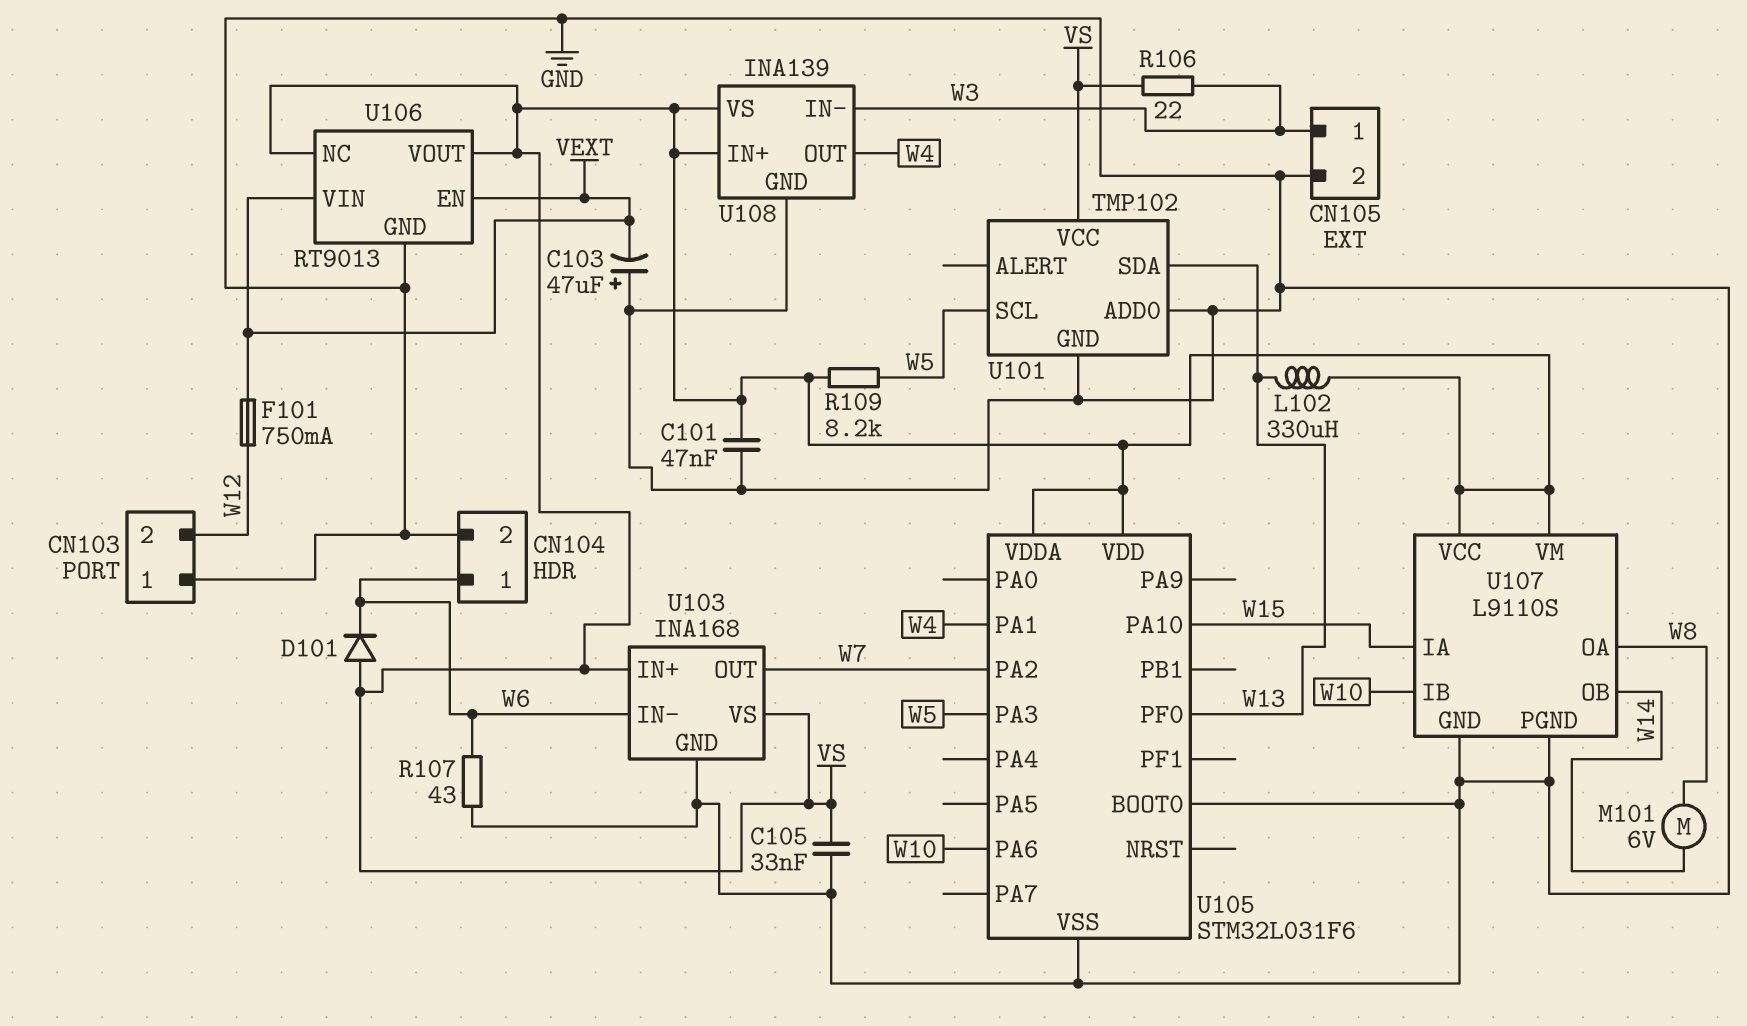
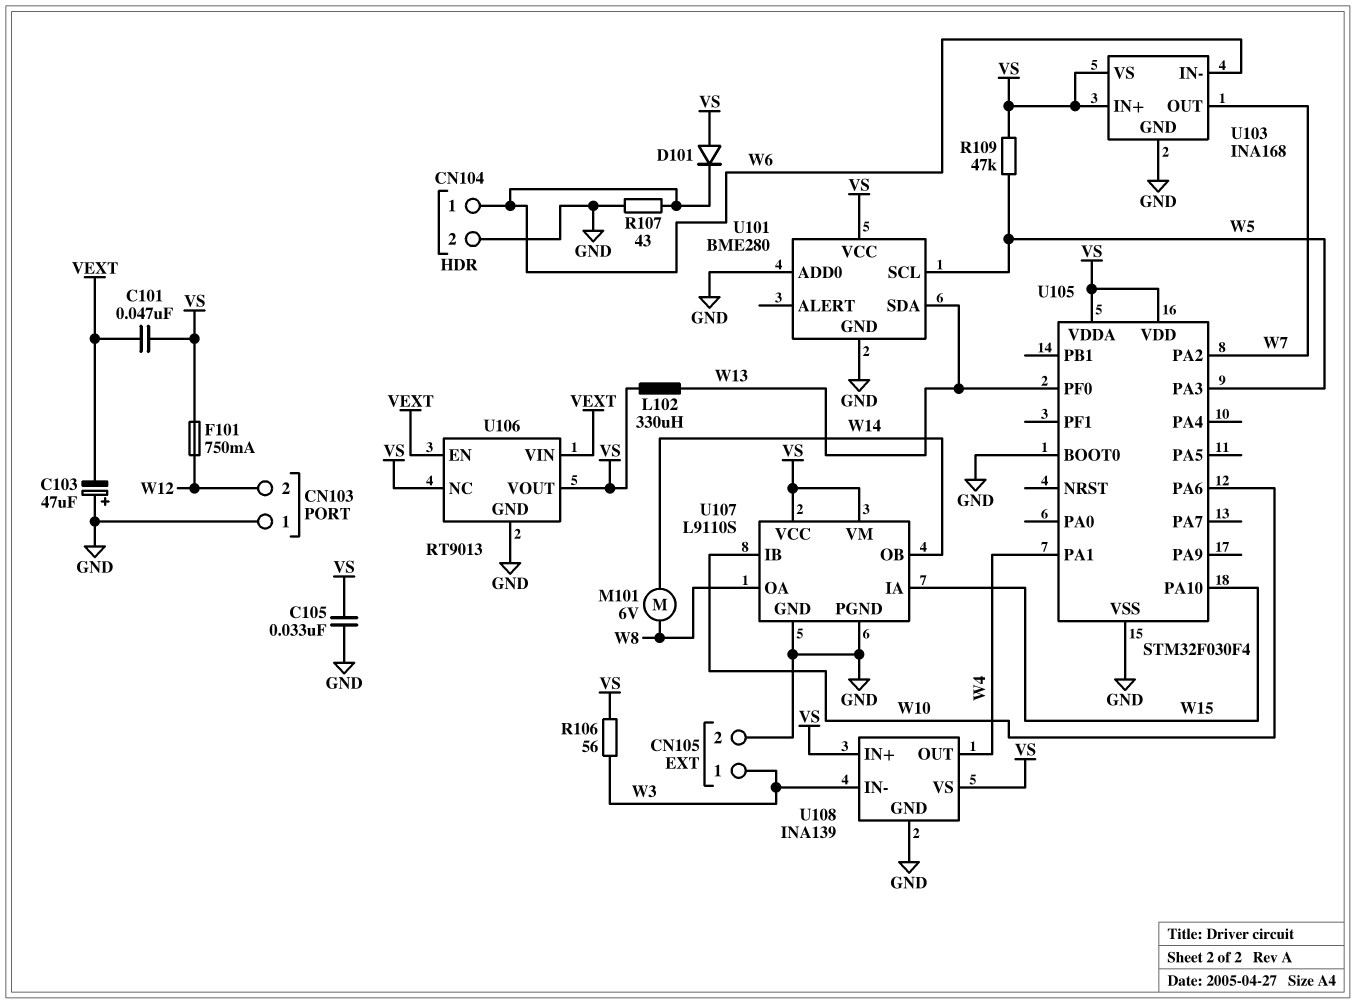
C101: 47nF (GND, VS) -> 47nF (VEXT, VS)
F101: 750mA (VEXT, W12) -> 750mA (VS, W12)
R106: 22 (VS, W3) -> 56 (VS, W3)
R109: 8.2k (VS, W5) -> 47k (VS, W5)
U101: TMP102 -> BME280
U105: STM32L031F6 -> STM32F030F4

